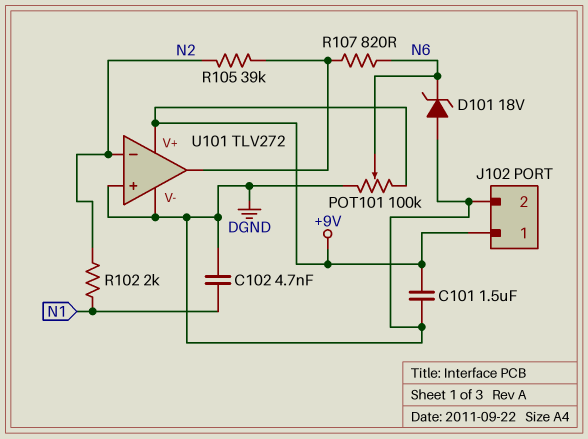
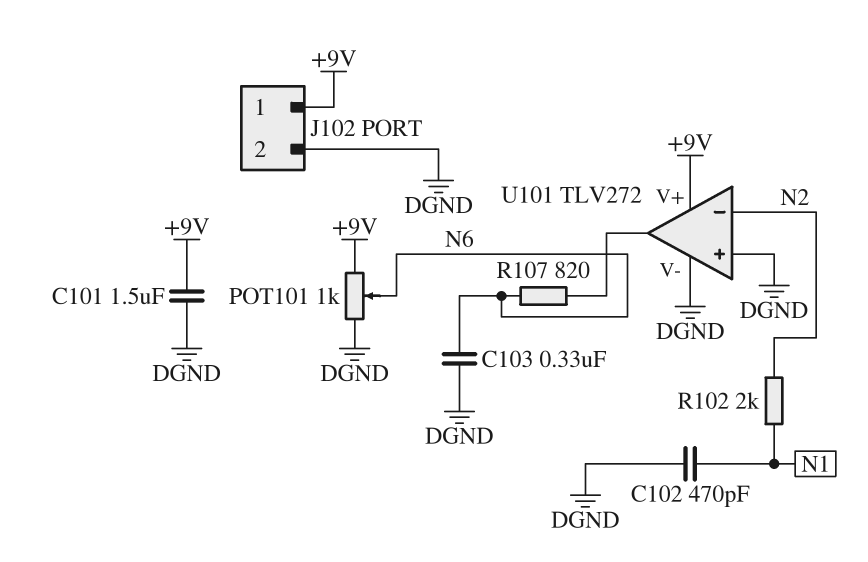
C102: 4.7nF (DGND, N1) -> 470pF (DGND, N1)
C103: none -> 330nF (DGND, N6)
D101: zener 18V (A DGND, K N6) -> none
POT101: 100k (+9V, DGND, wiper N6) -> 1k (+9V, DGND, wiper N6)
R105: 39k (N2, U101/out) -> none

